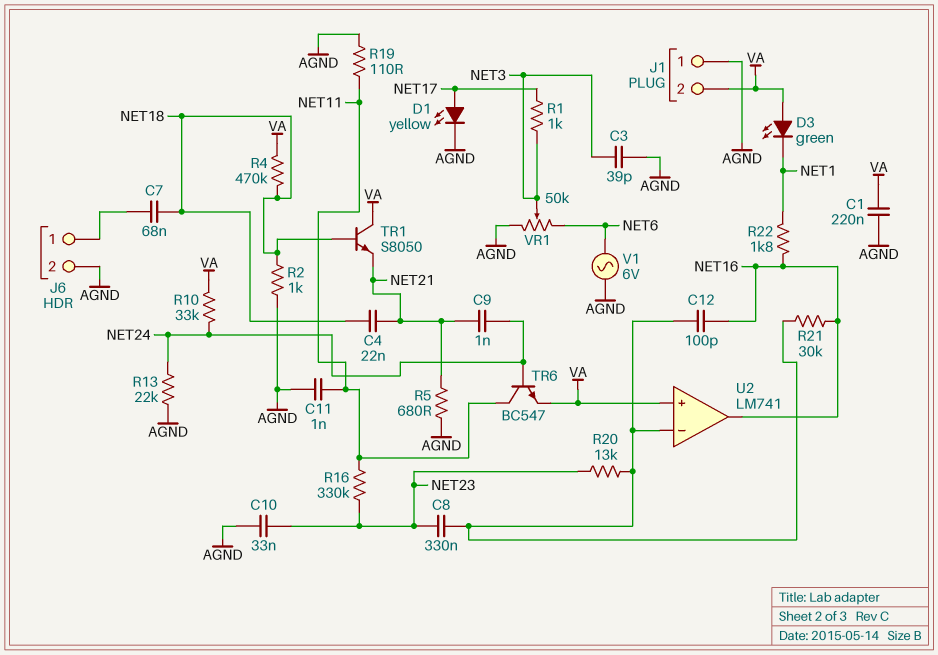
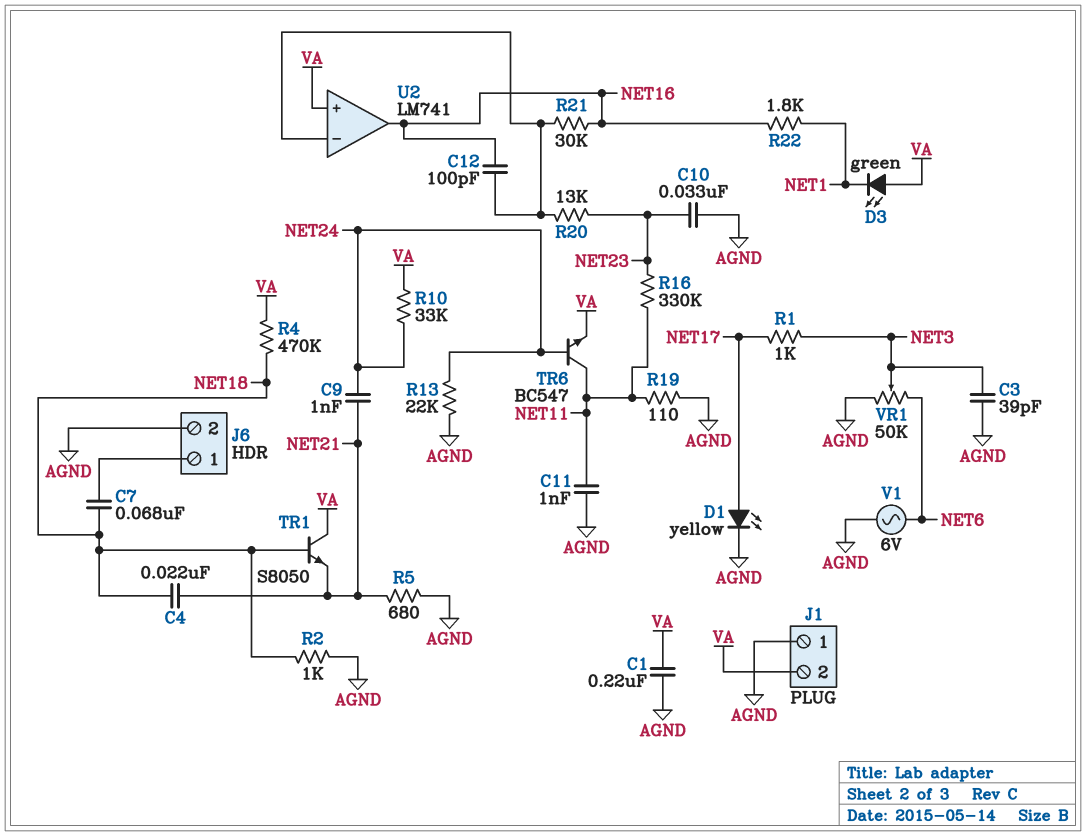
C8: 330nF (NET23, U2/in-) -> none

